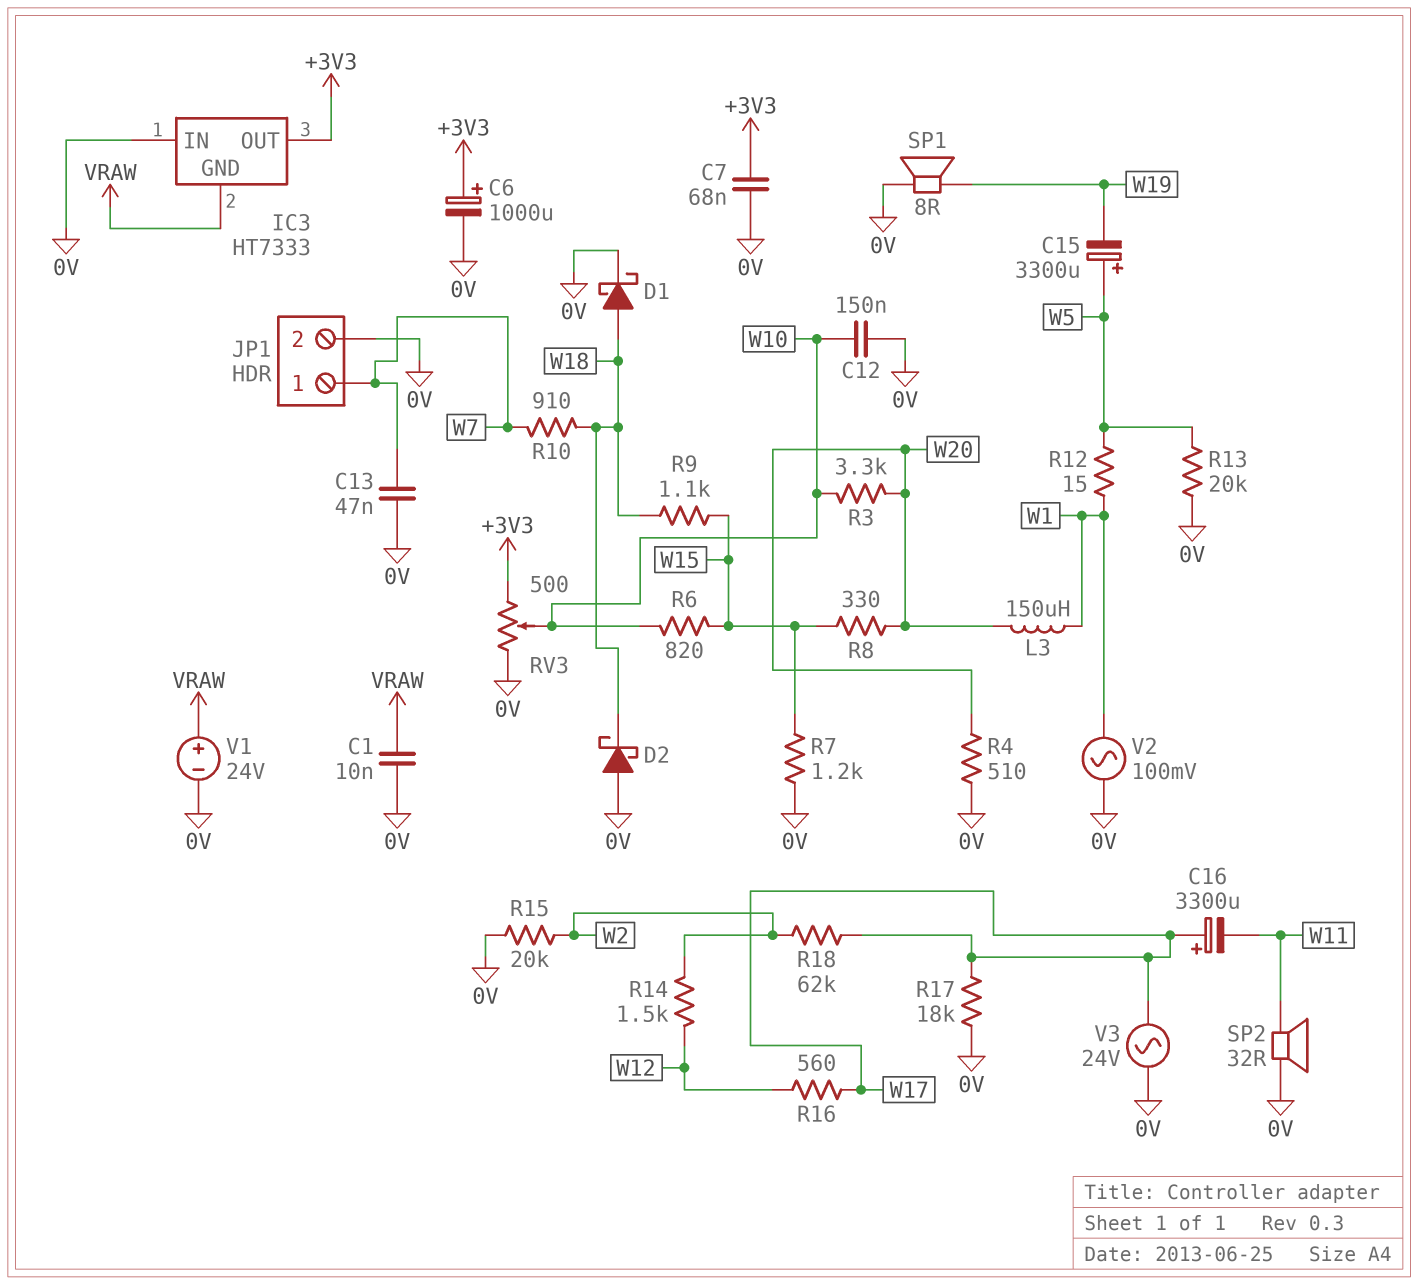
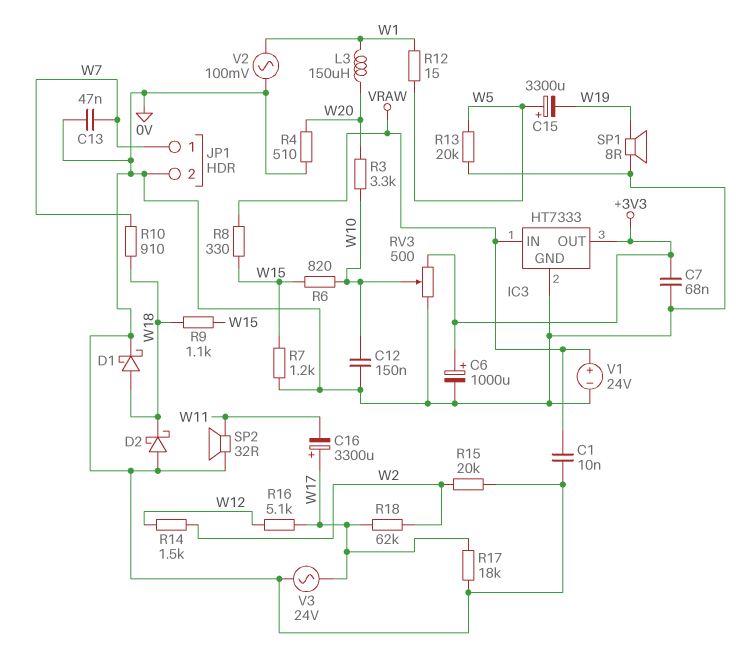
IC3 pin GND: VRAW -> 0V
IC3 pin IN: 0V -> VRAW
R8: 330 (W15, W20) -> 330 (VRAW, W15)
R16: 560 (W12, W17) -> 5.1k (W12, W17)

